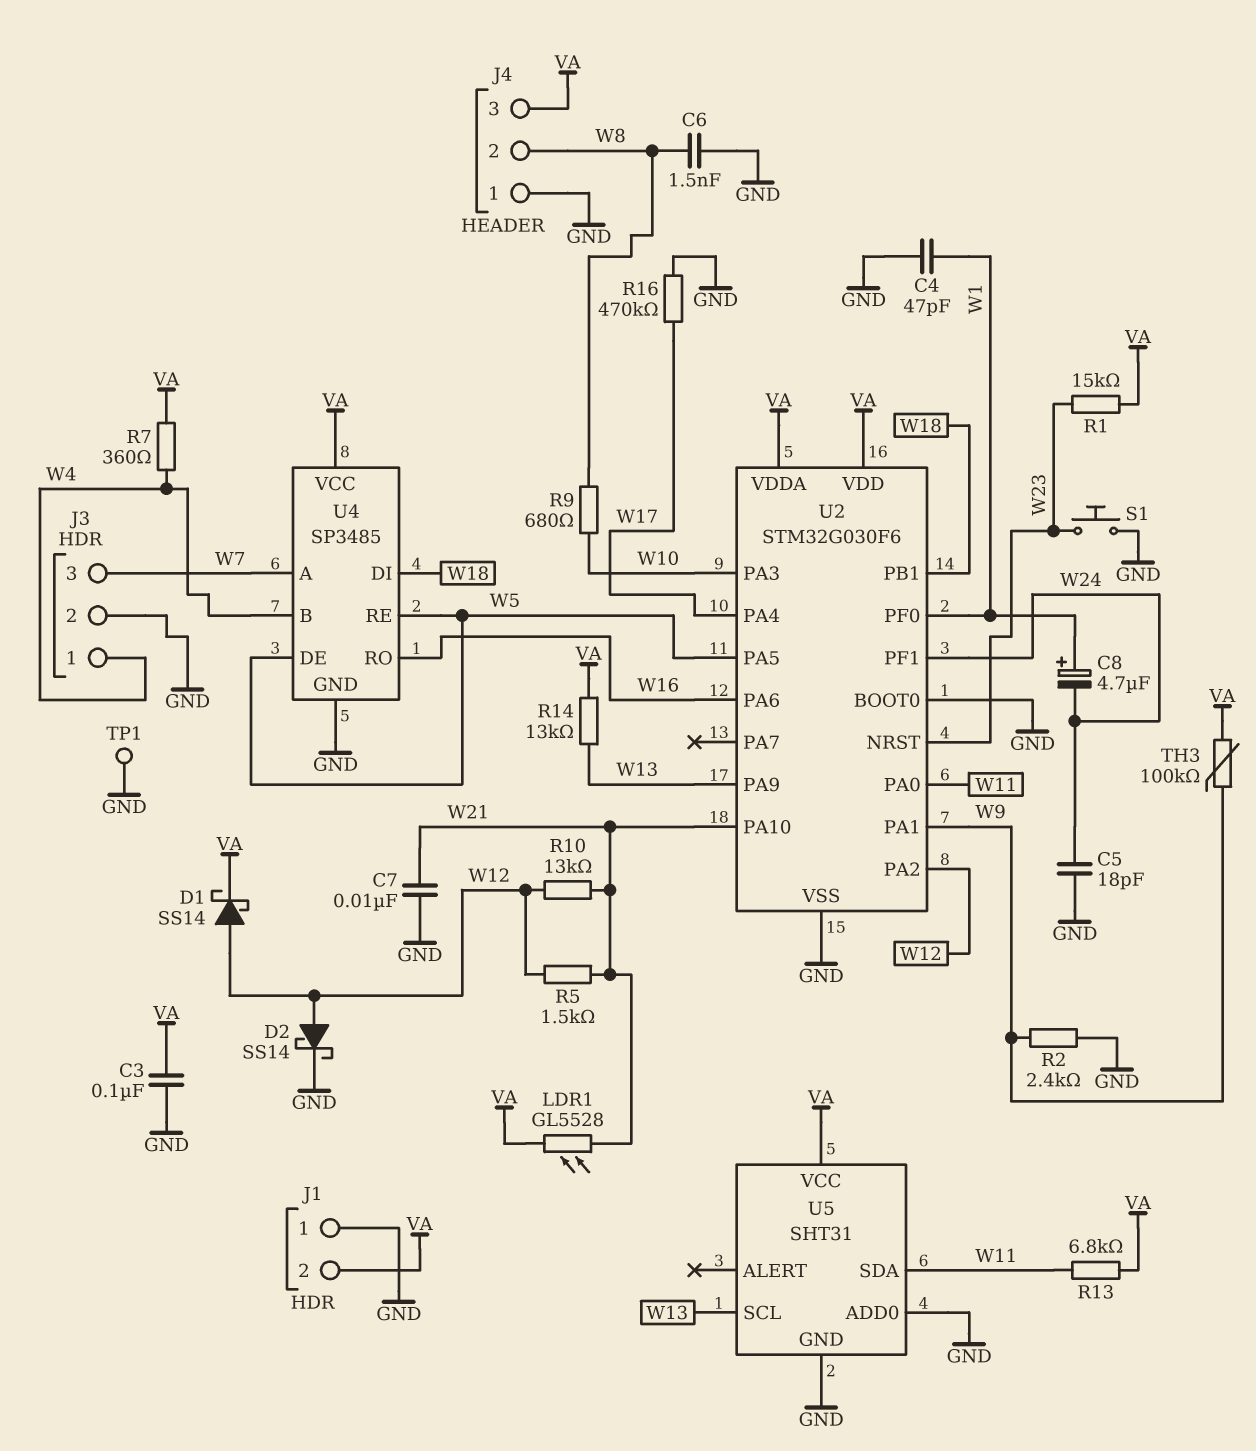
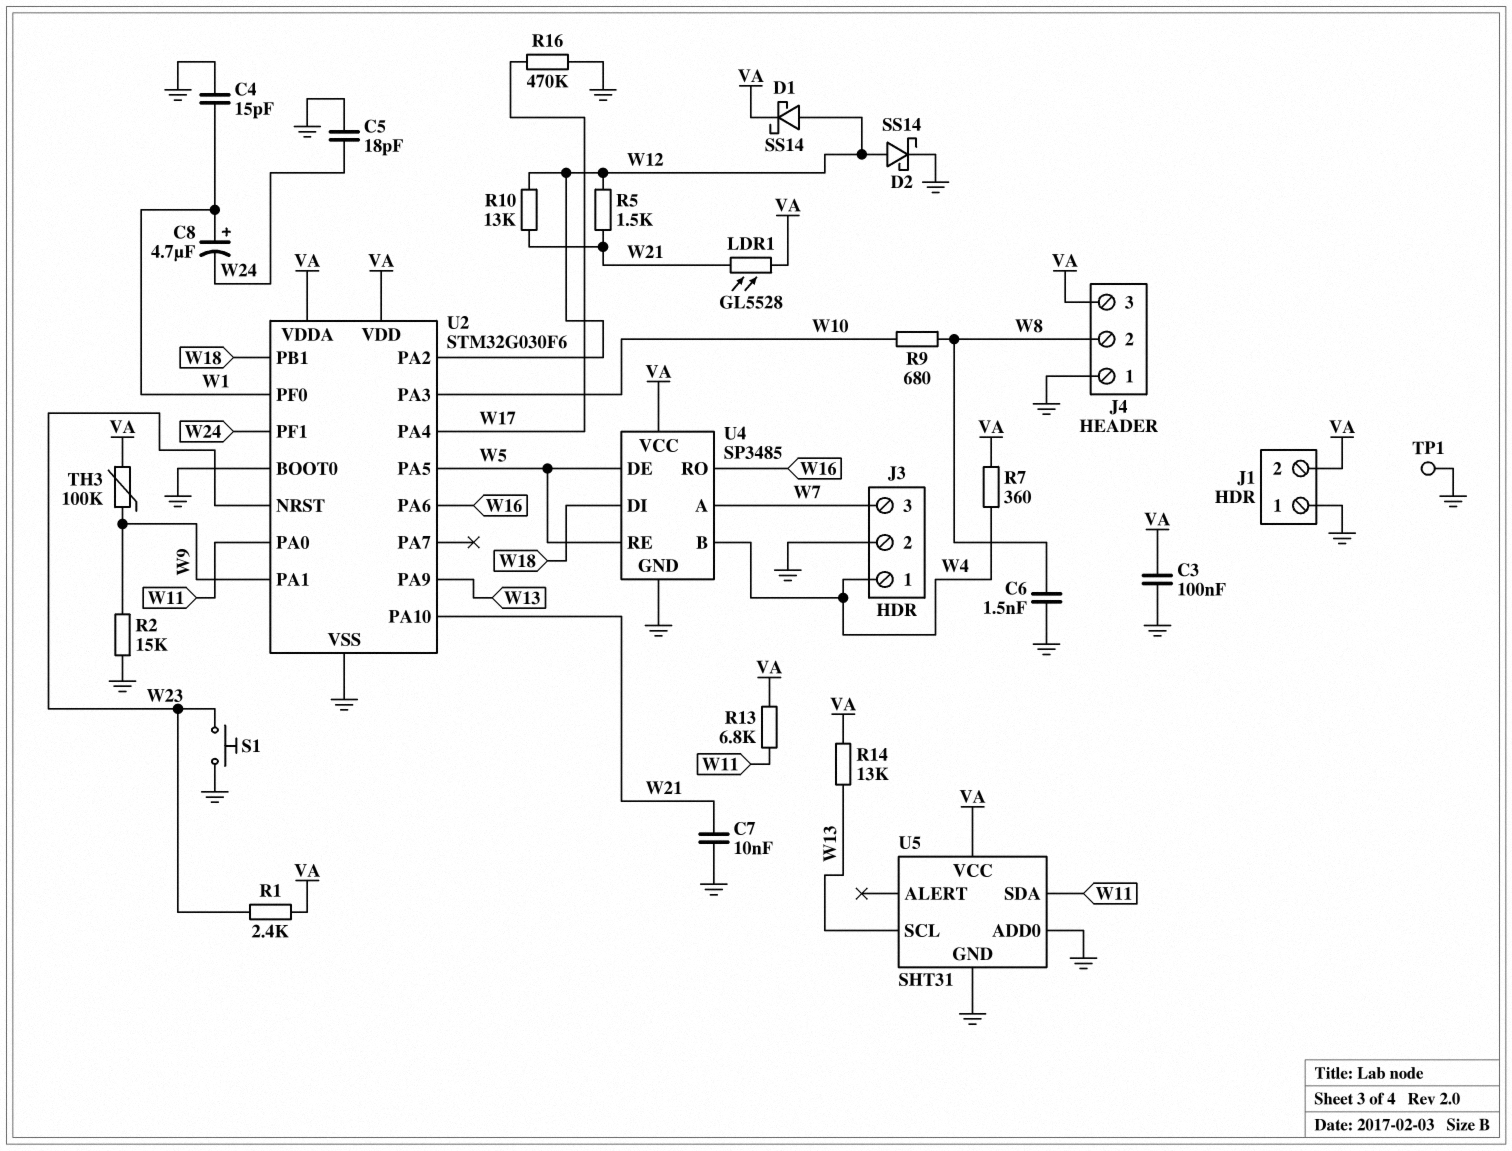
C4: 47pF (GND, W1) -> 15pF (GND, W1)
R1: 15k (VA, W23) -> 2.4k (VA, W23)
R2: 2.4k (GND, W9) -> 15k (GND, W9)

